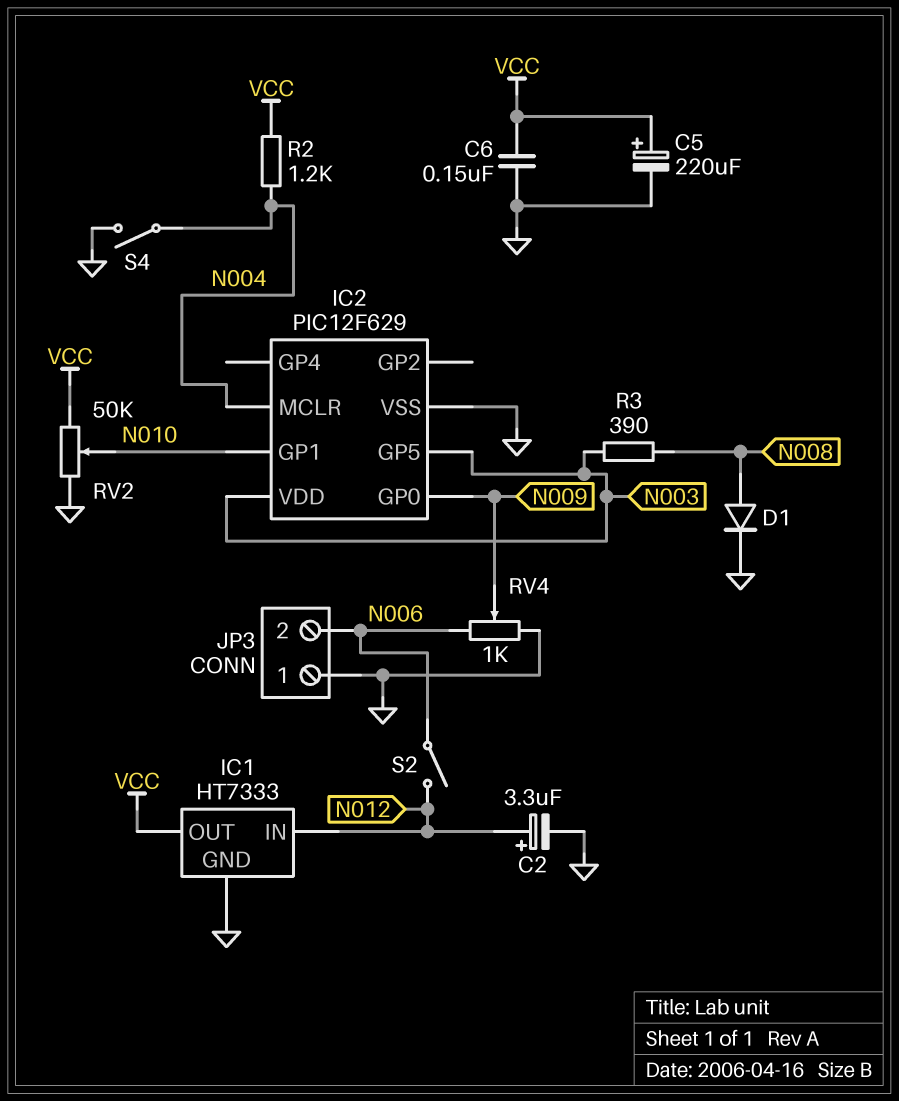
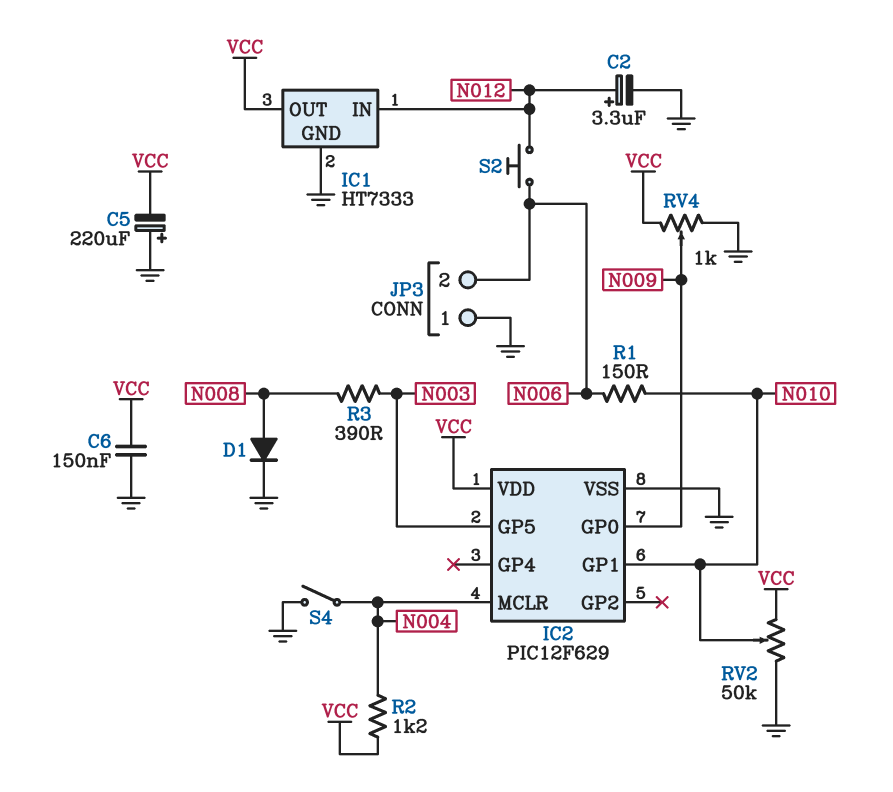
C5: 220uF (plus VCC, minus GND) -> 220uF (plus GND, minus VCC)
IC2 pin VDD: N003 -> VCC
R1: none -> 150 (N006, N010)
RV4: 1k (GND, N006, wiper N009) -> 1k (GND, VCC, wiper N009)
S2: switch (N006, N012) -> button (N006, N012)

